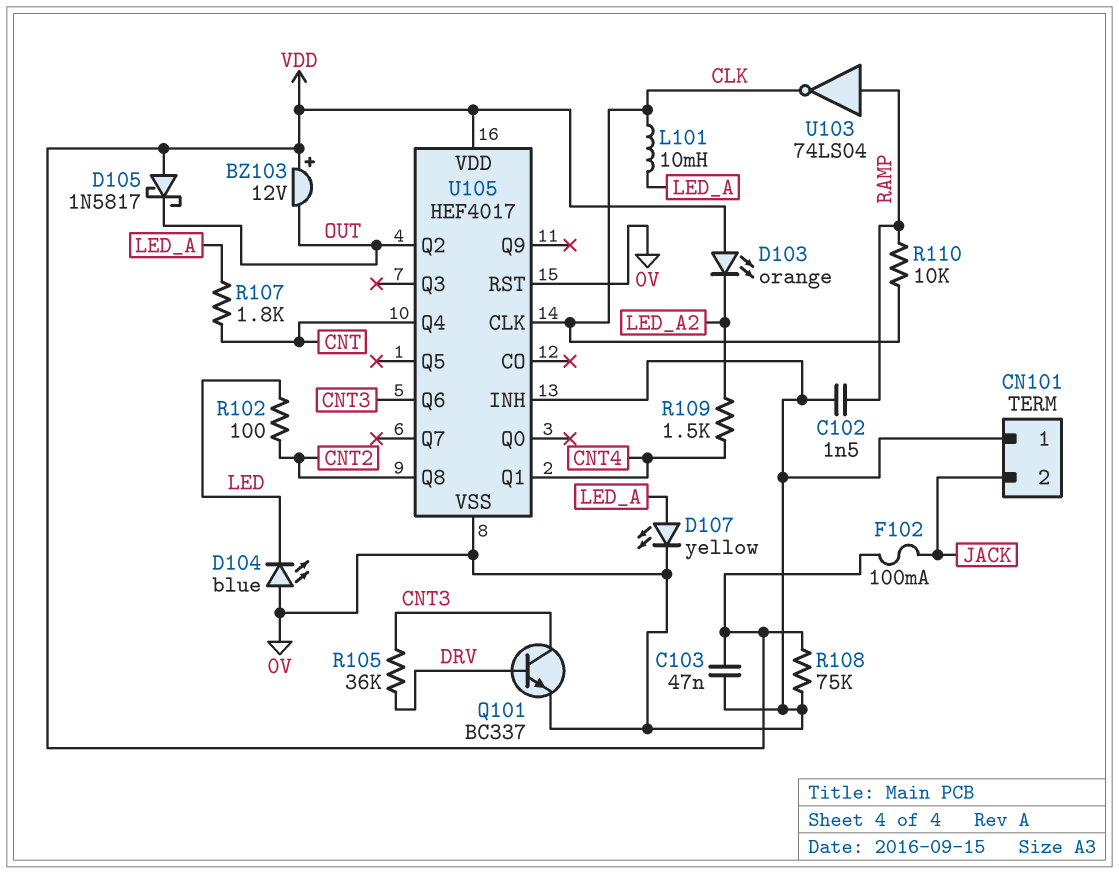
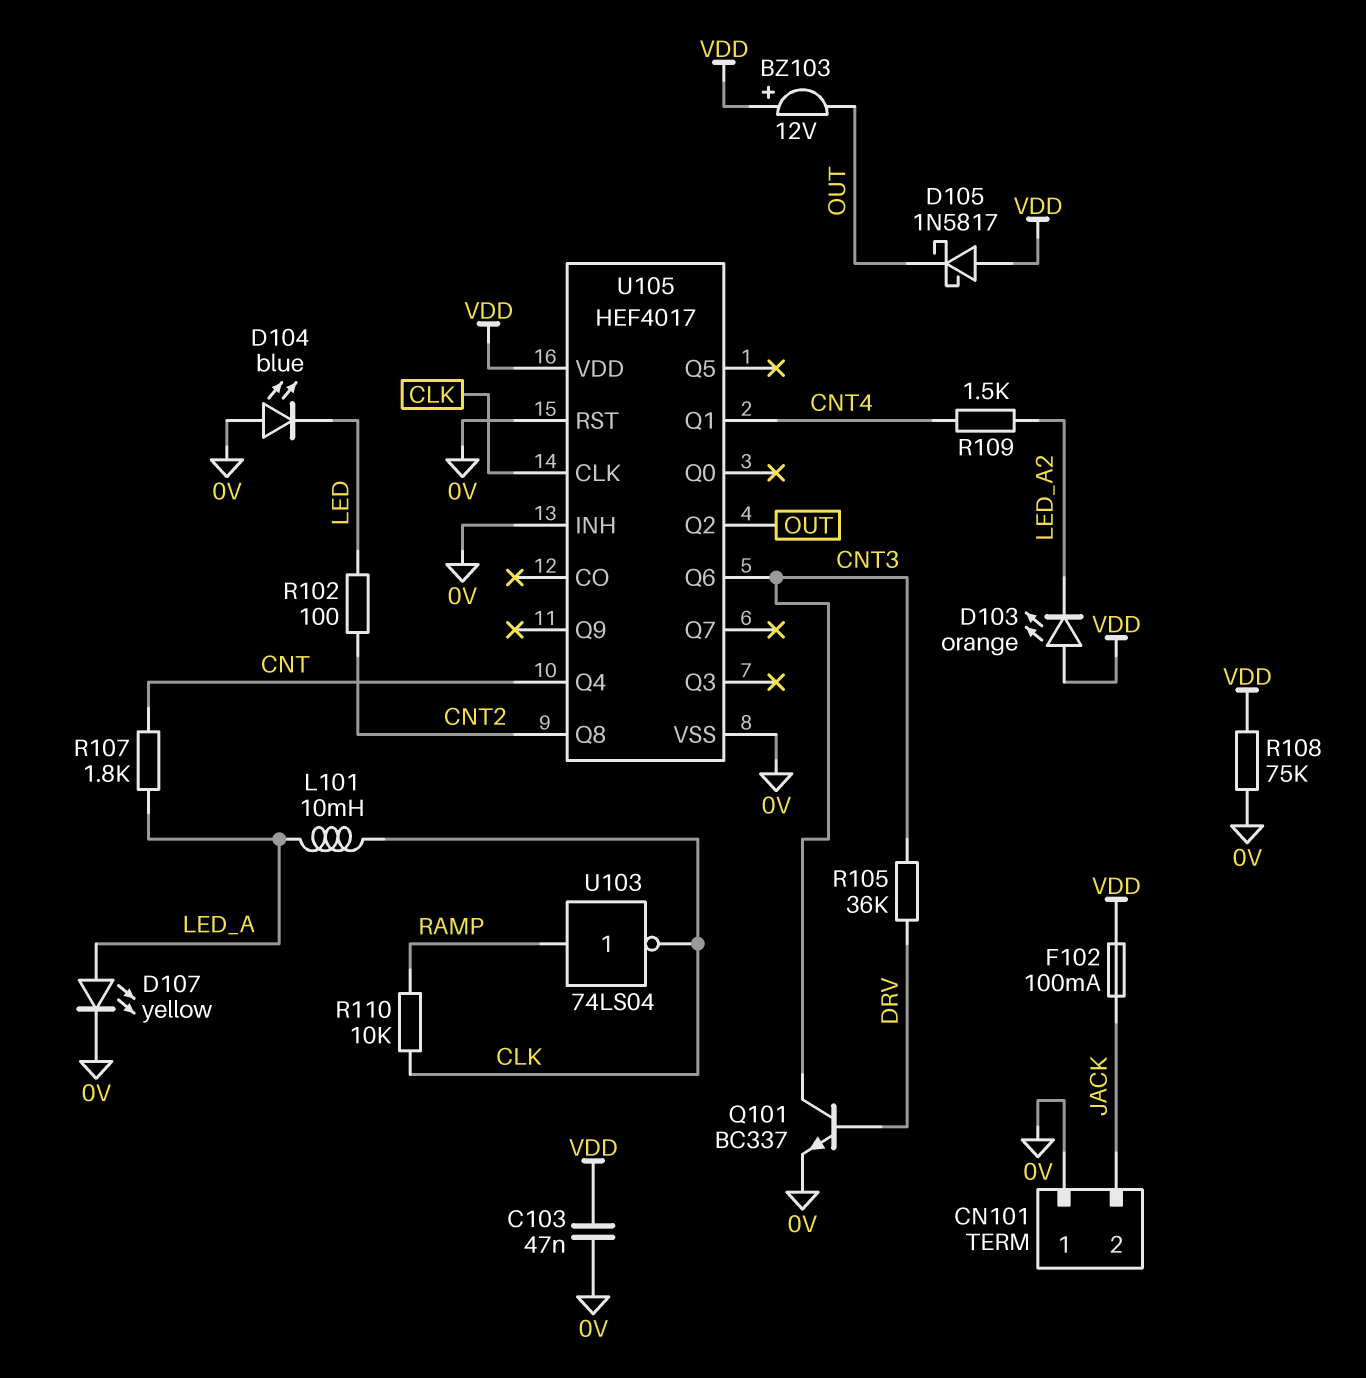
C102: 1.5nF (0V, RAMP) -> none

